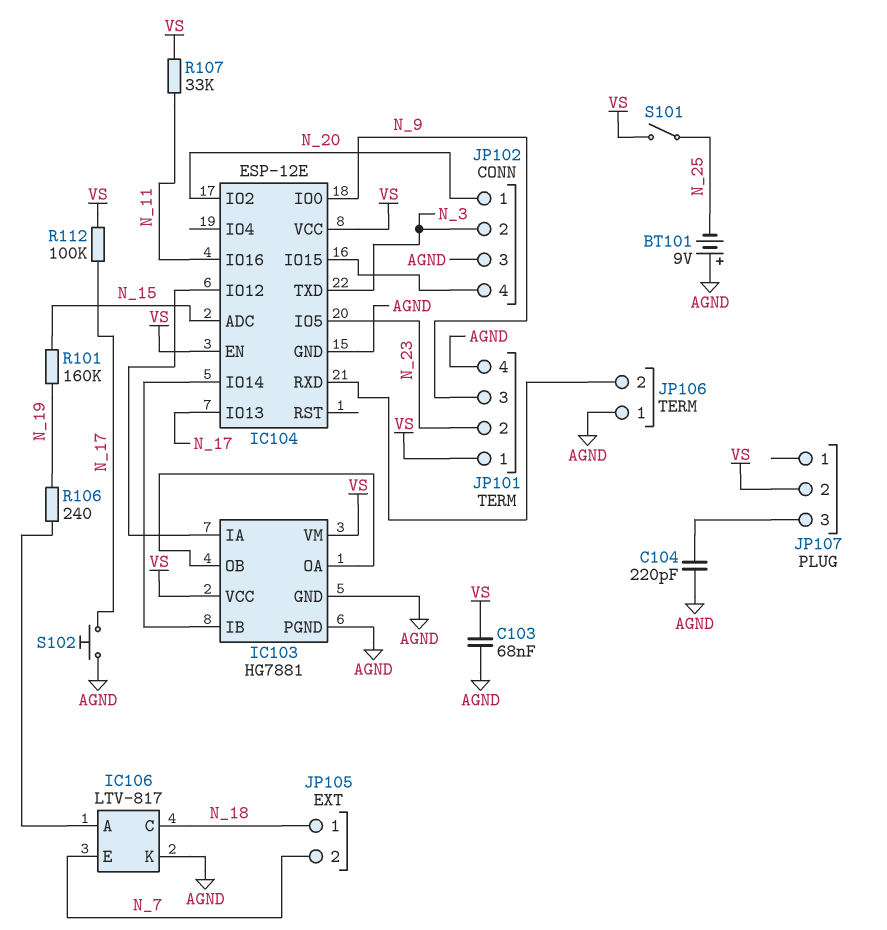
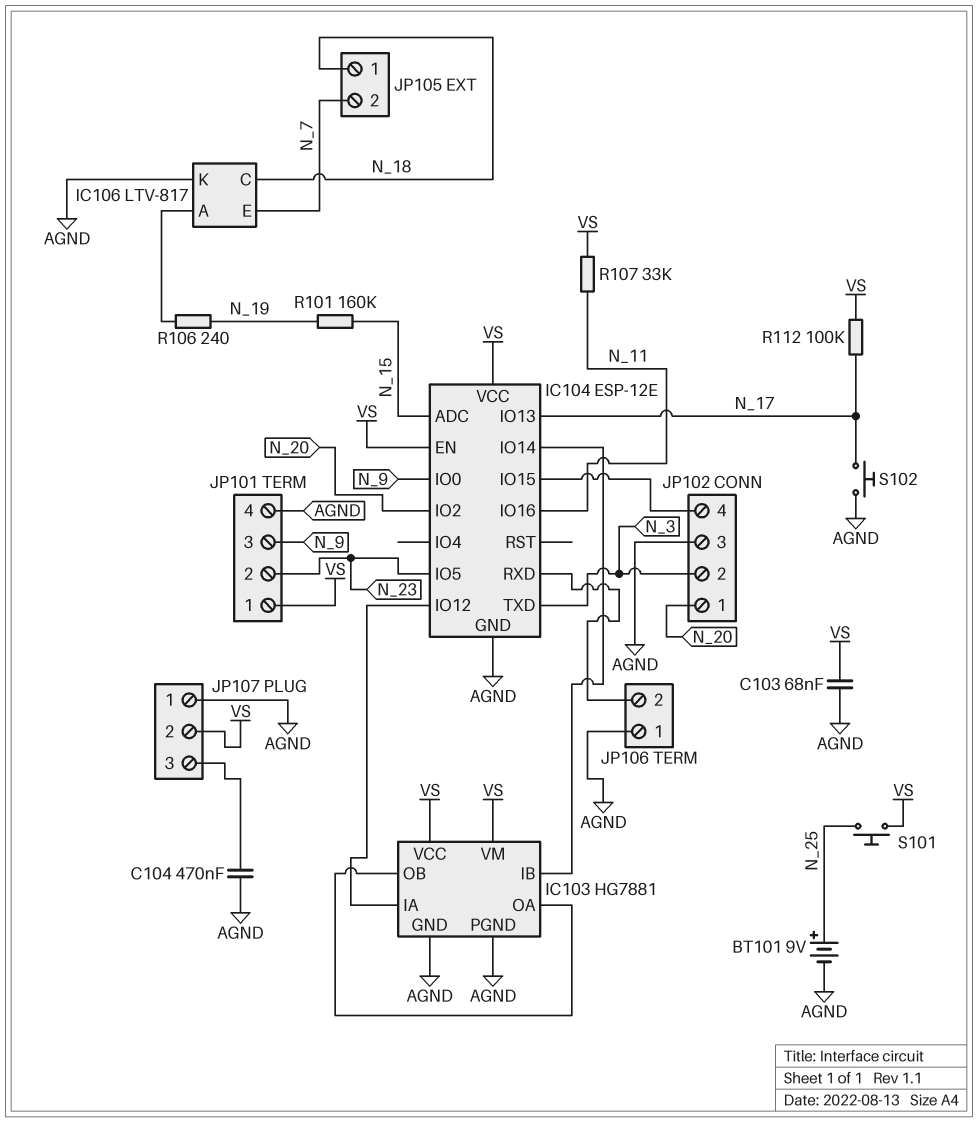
BT101: 9V (plus AGND, minus N_25) -> 9V (plus N_25, minus AGND)
C104: 220pF (AGND, JP107/3) -> 470nF (AGND, JP107/3)
JP107 pin 1: none -> AGND
S101: switch (N_25, VS) -> button (N_25, VS)

